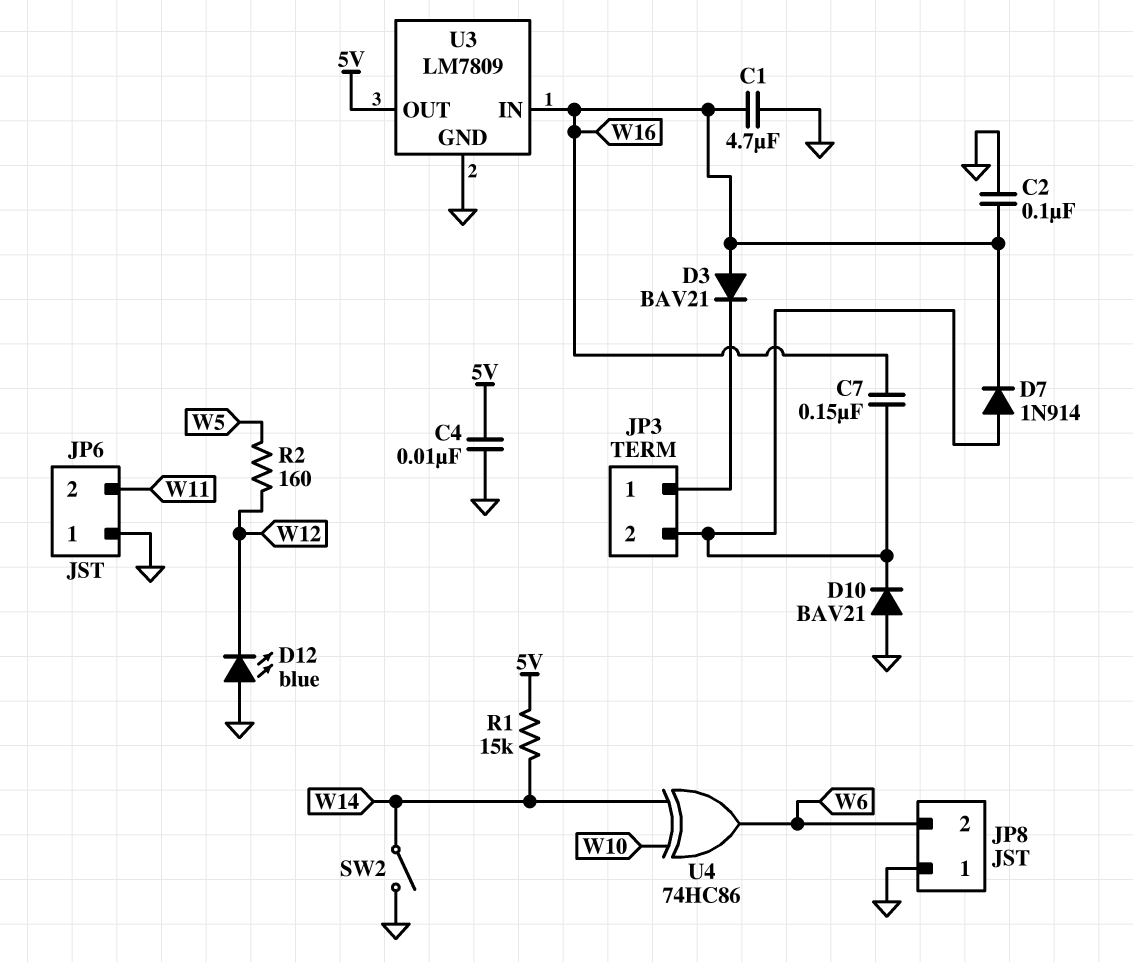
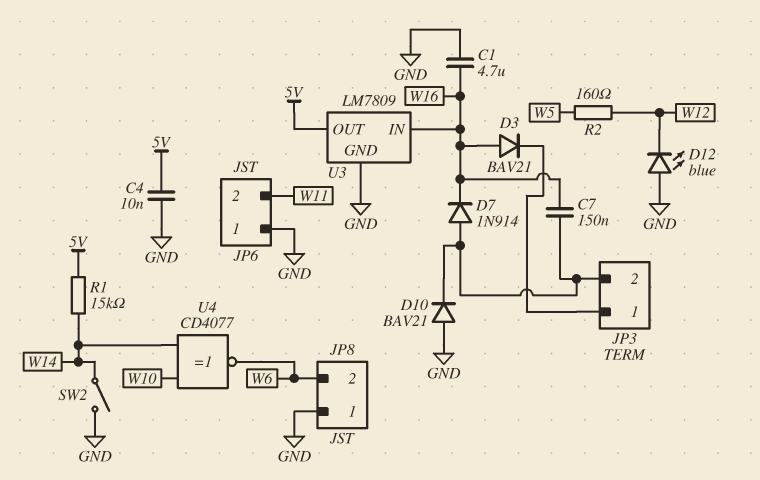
C2: 100nF (GND, W16) -> none
U4: XOR 74HC86 (in W10, in W14, out W6) -> XNOR CD4077 (in W10, in W14, out W6)

